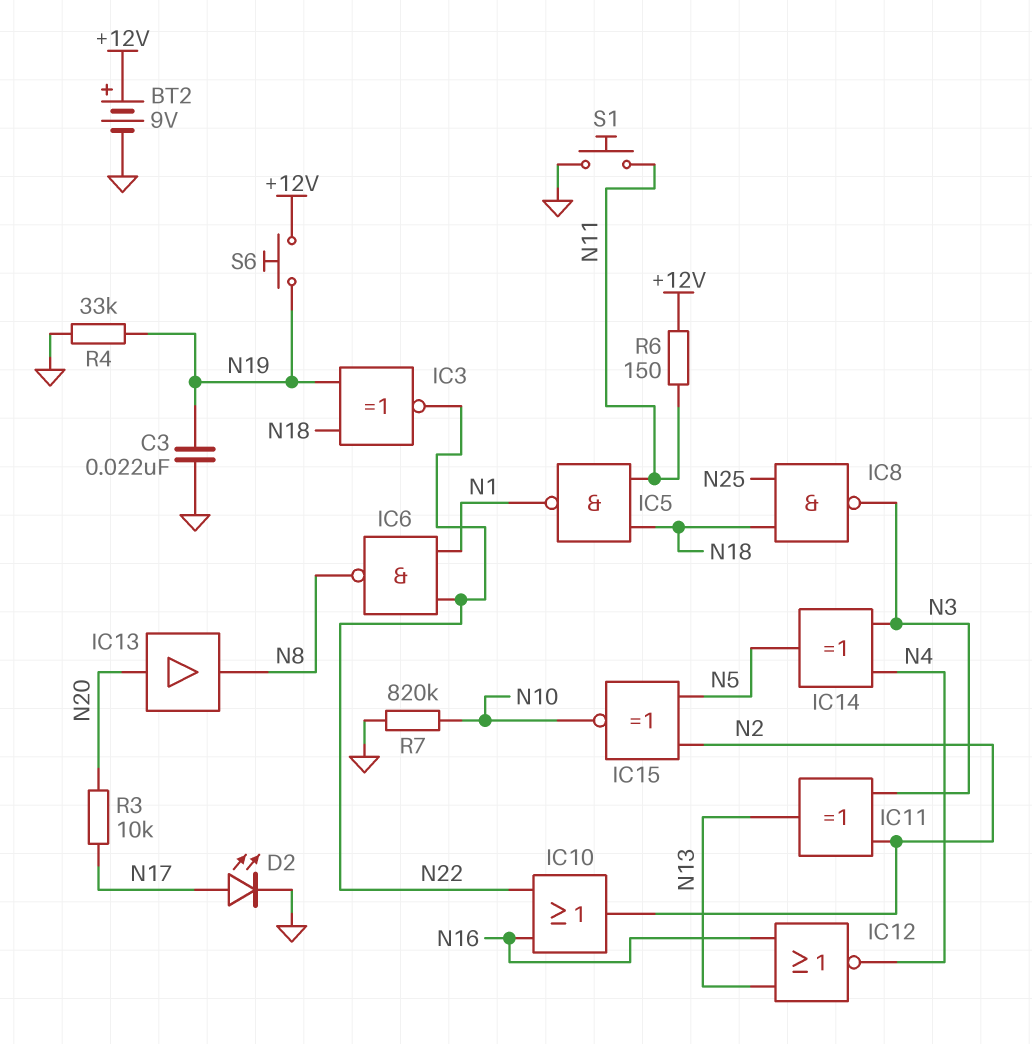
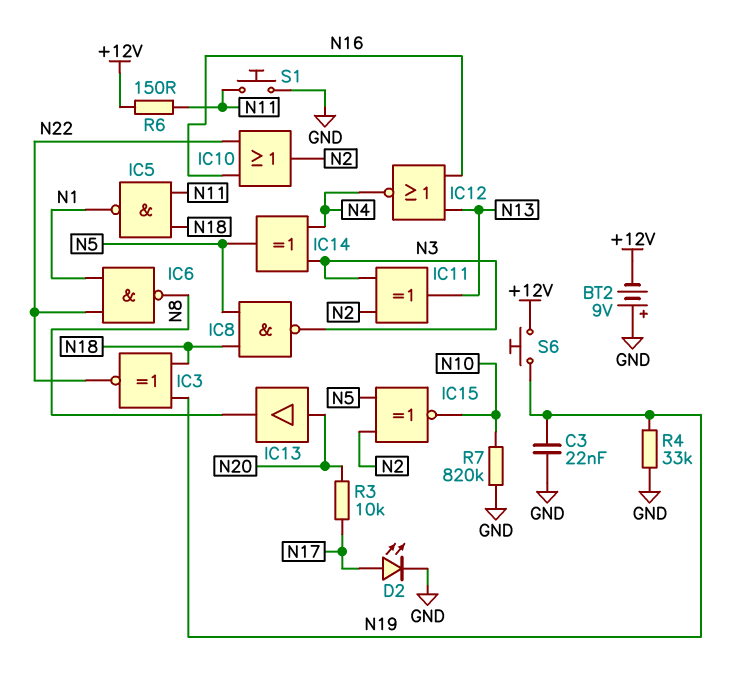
BT2: 9V (plus +12V, minus GND) -> 9V (plus GND, minus +12V)
IC8: NAND (in N18, in N25, out N3) -> NAND (in N5, in N18, out N3)

